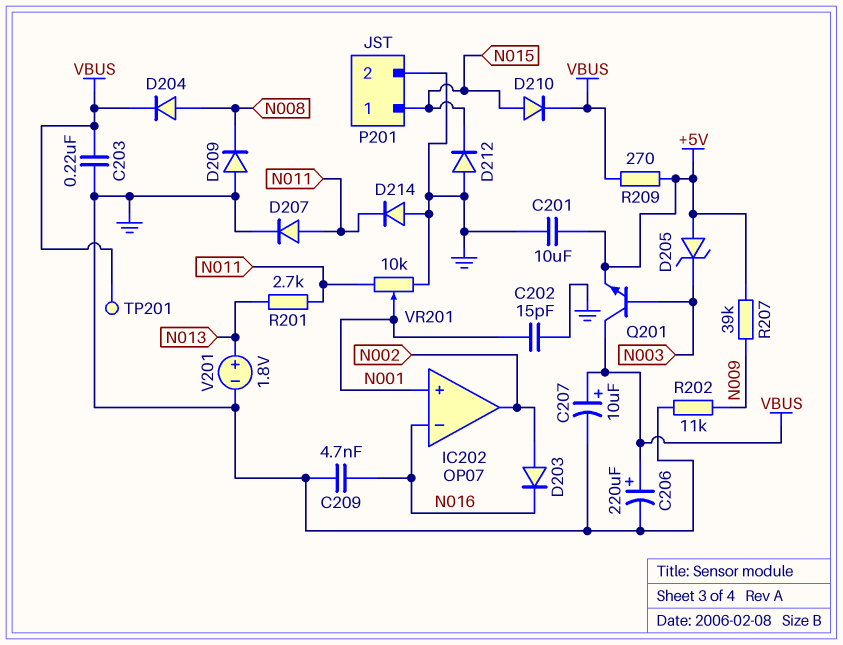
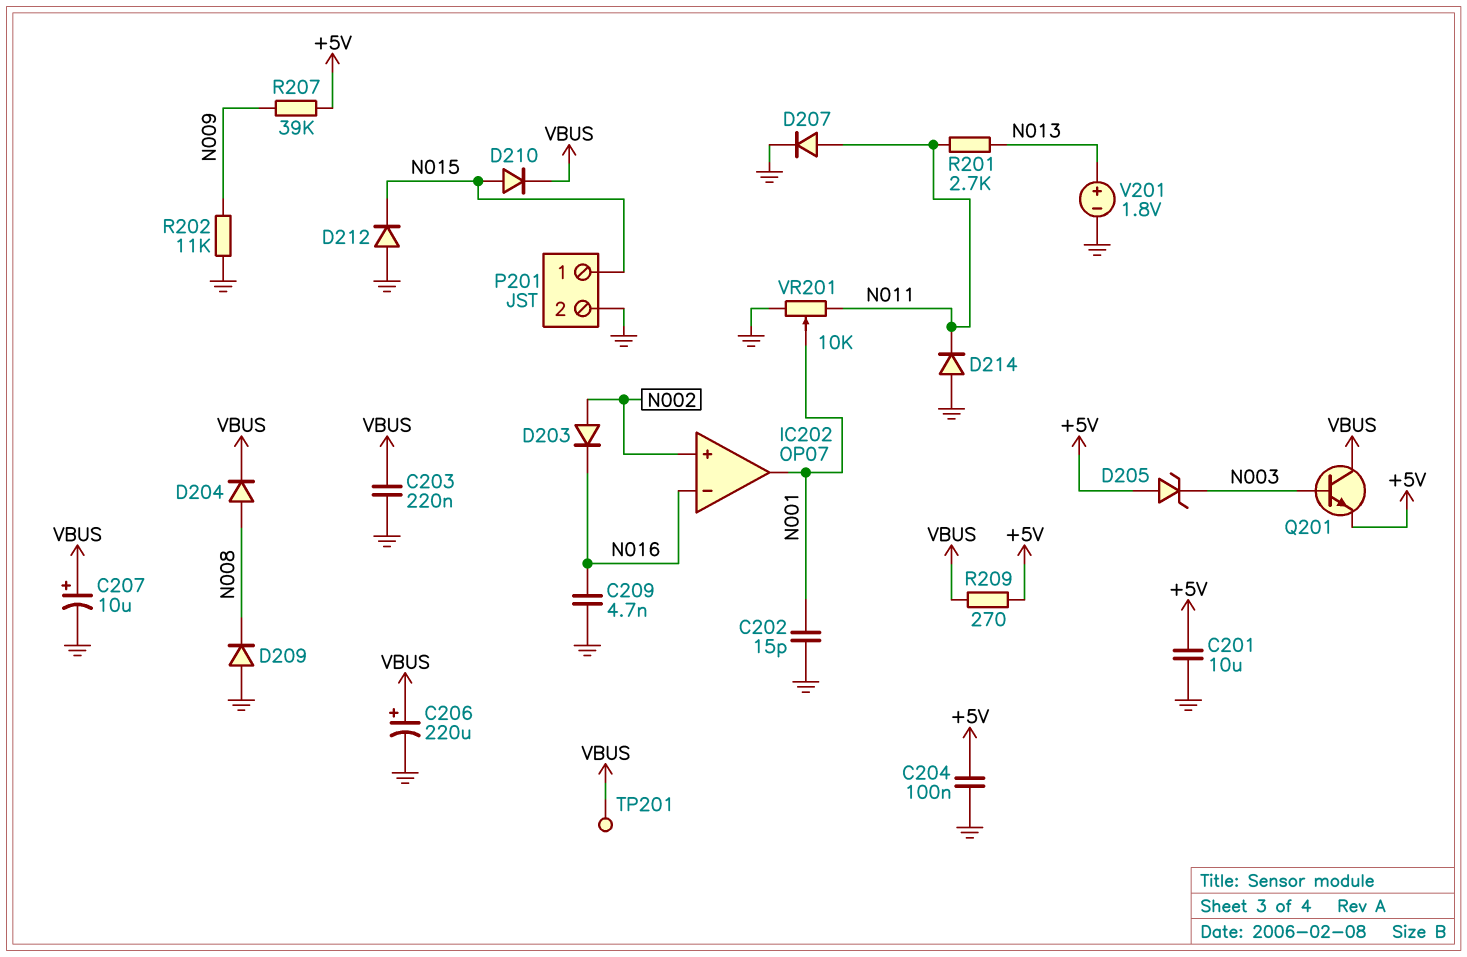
C204: none -> 100nF (+5V, GND)
IC202 pin in+: N001 -> N002
IC202 pin out: N002 -> N001

